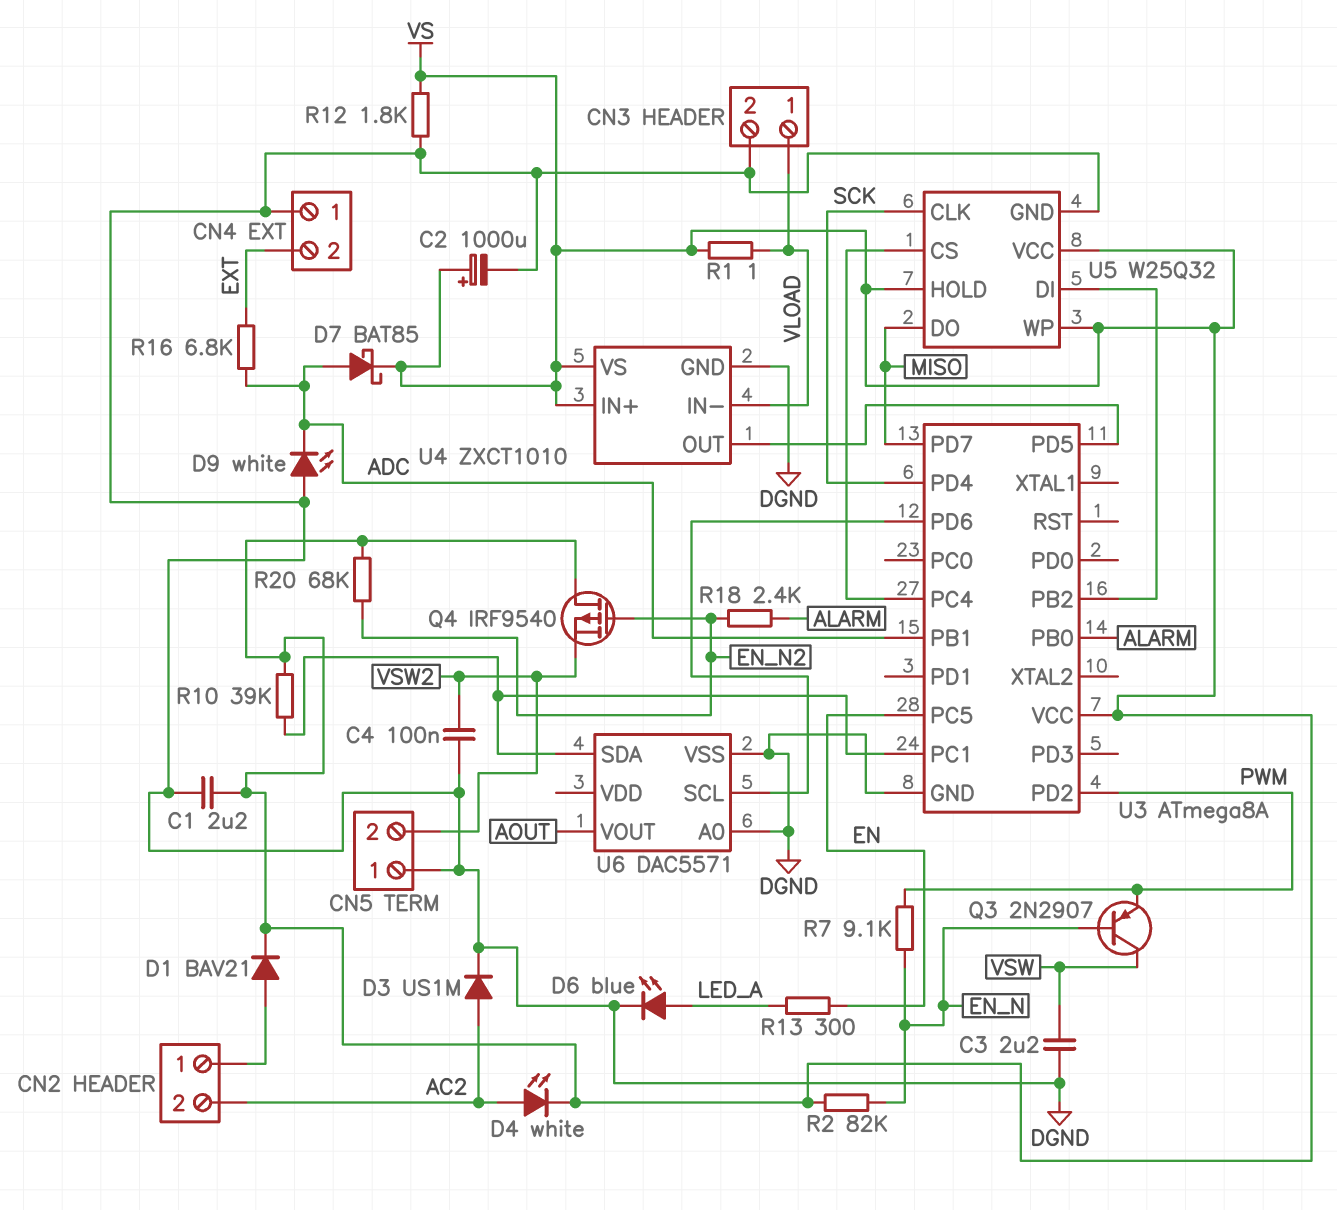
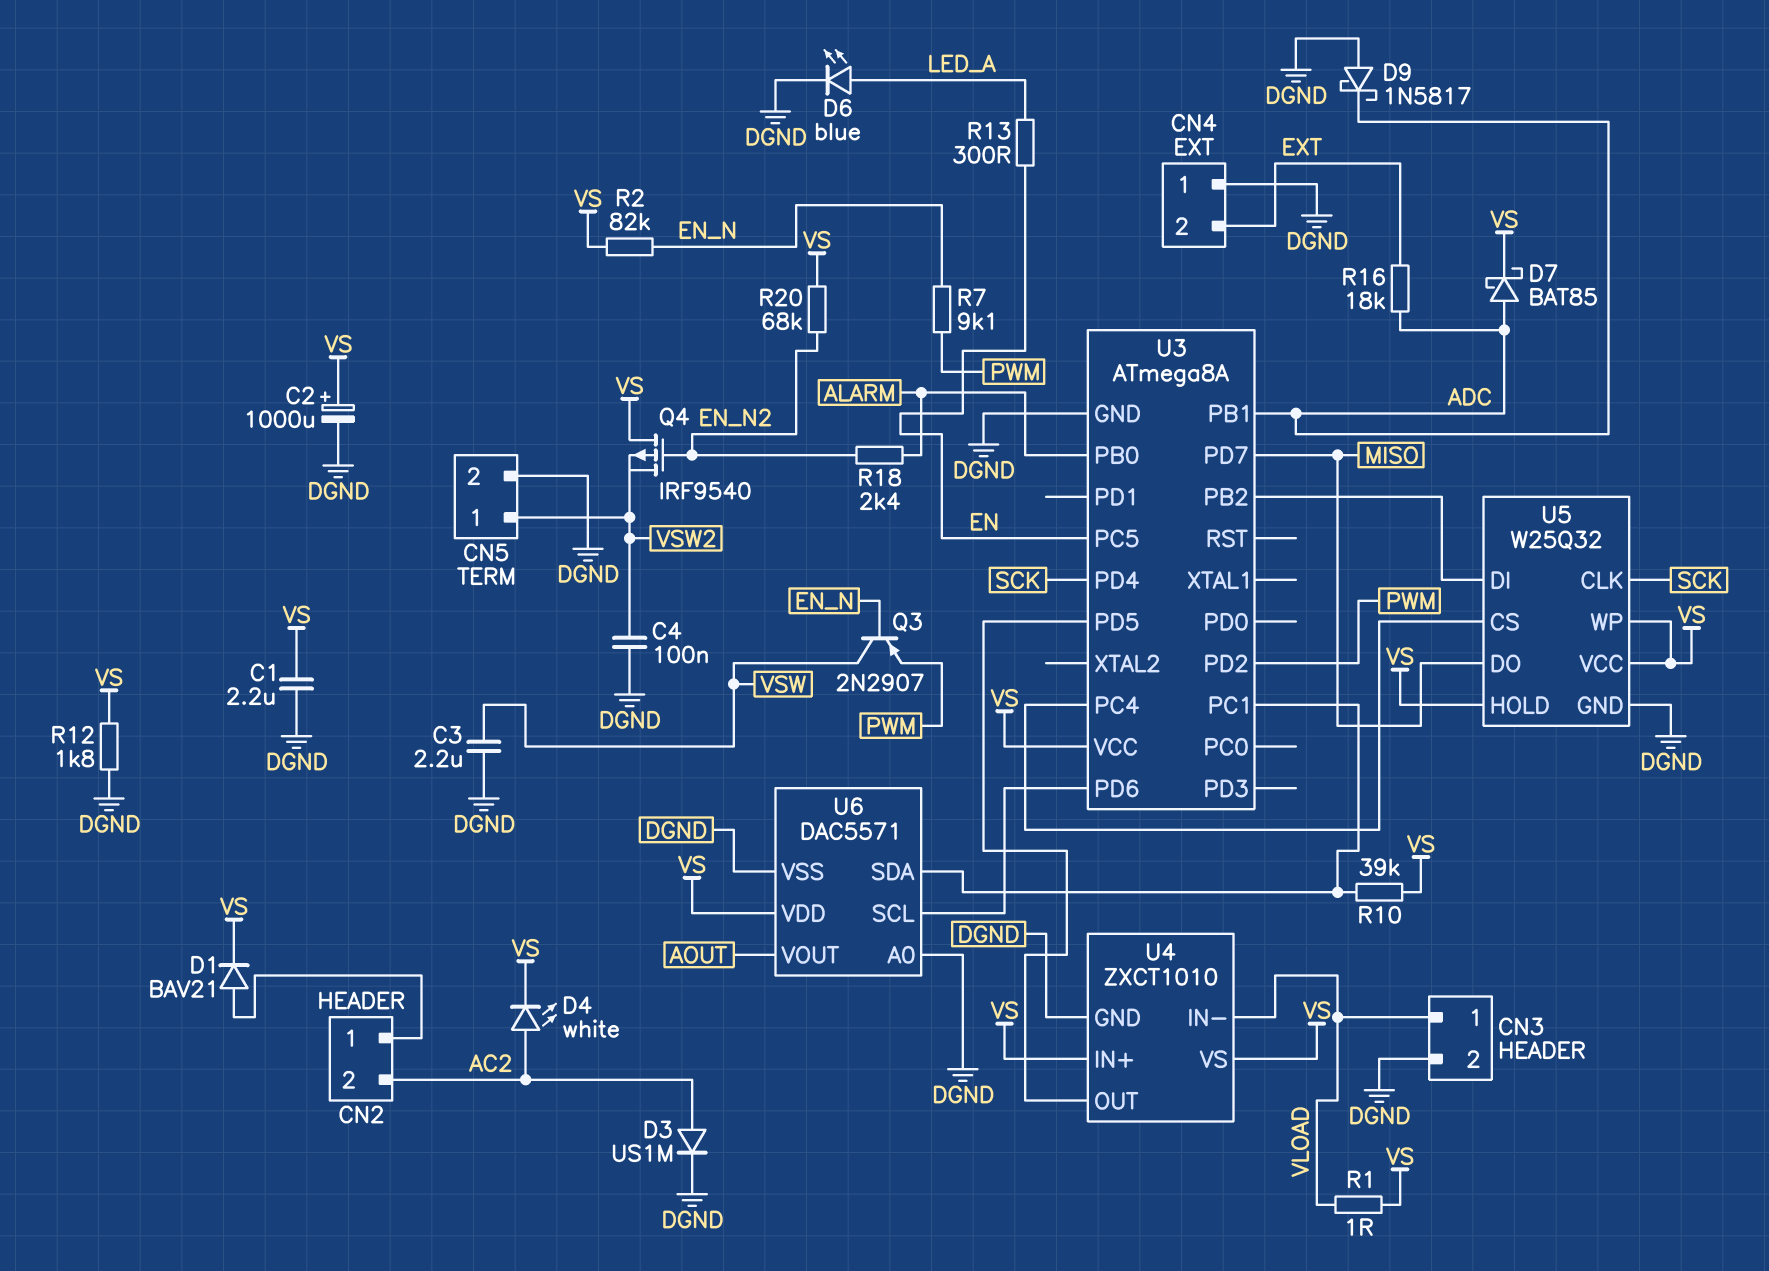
CN5 pin 1: DGND -> VSW2
CN5 pin 2: VSW2 -> DGND
D9: LED white (A DGND, K ADC) -> schottky 1N5817 (A DGND, K ADC)
R16: 6.8k (ADC, EXT) -> 18k (ADC, EXT)
U6 pin VDD: none -> VS

